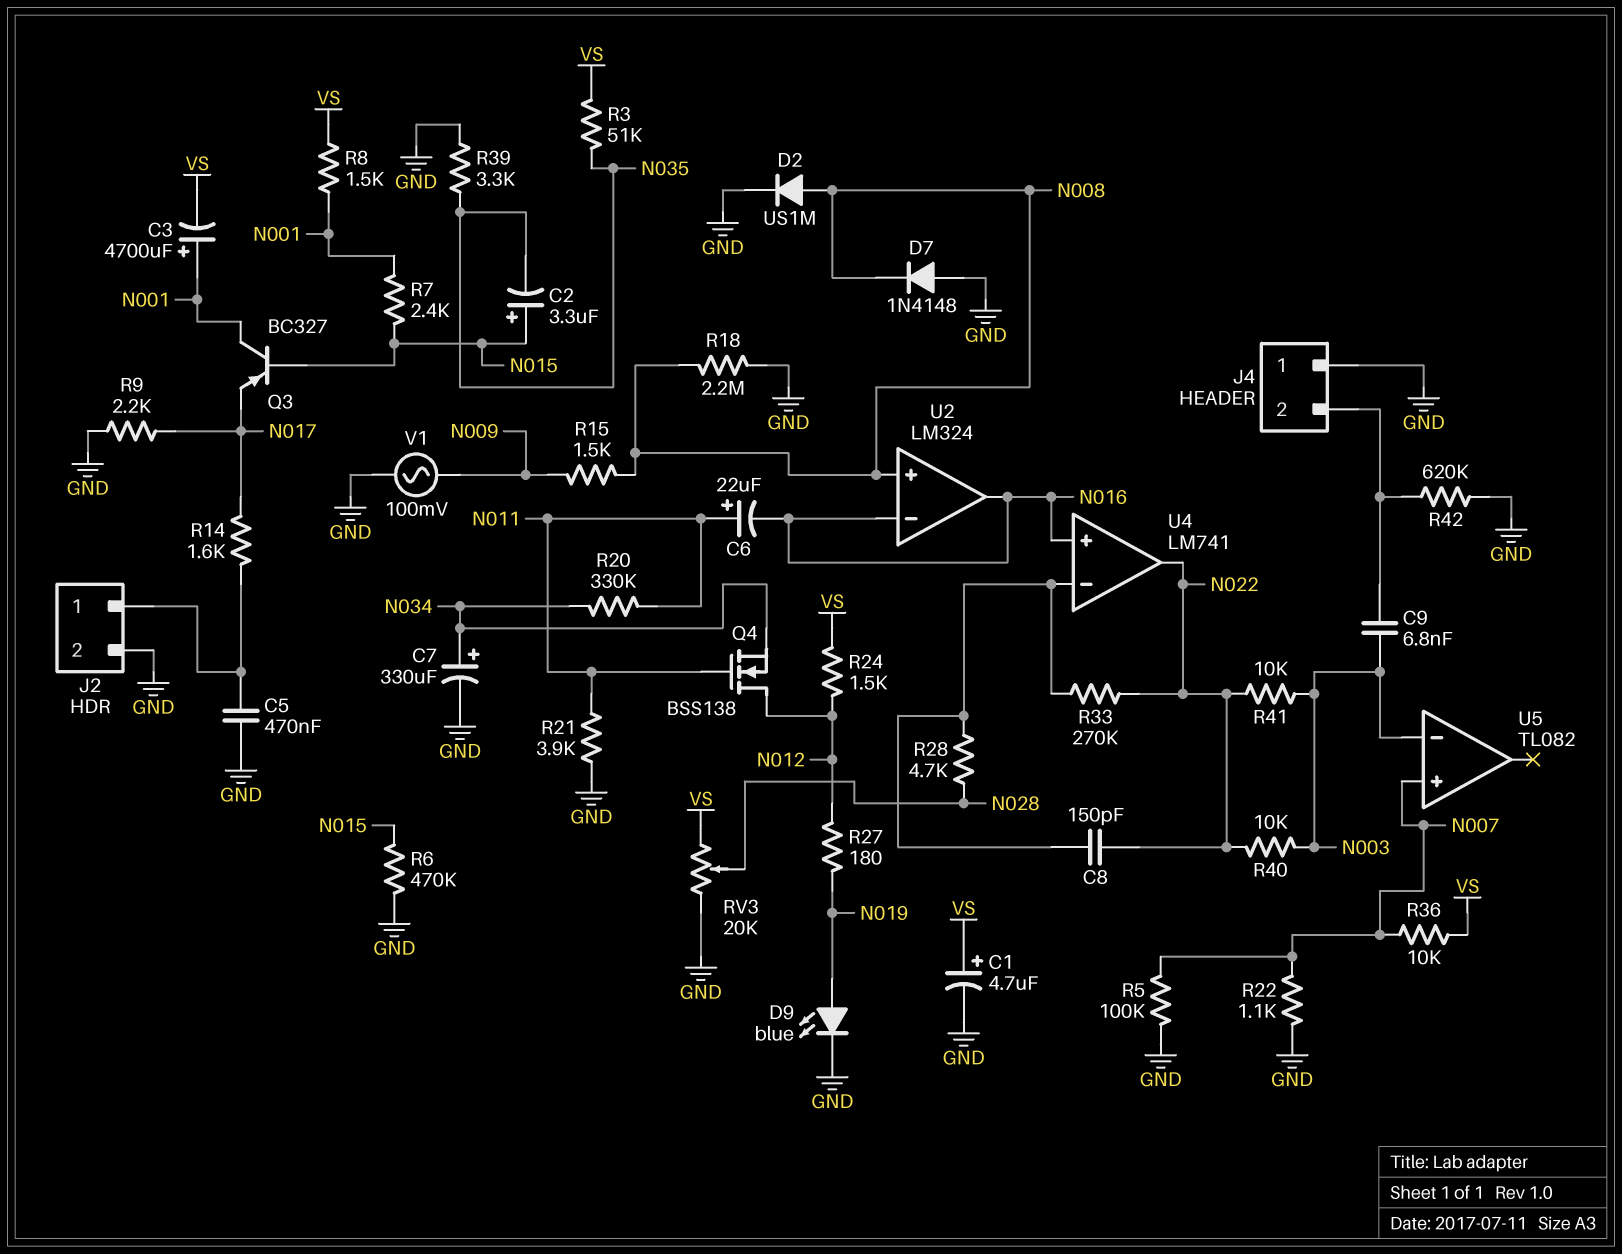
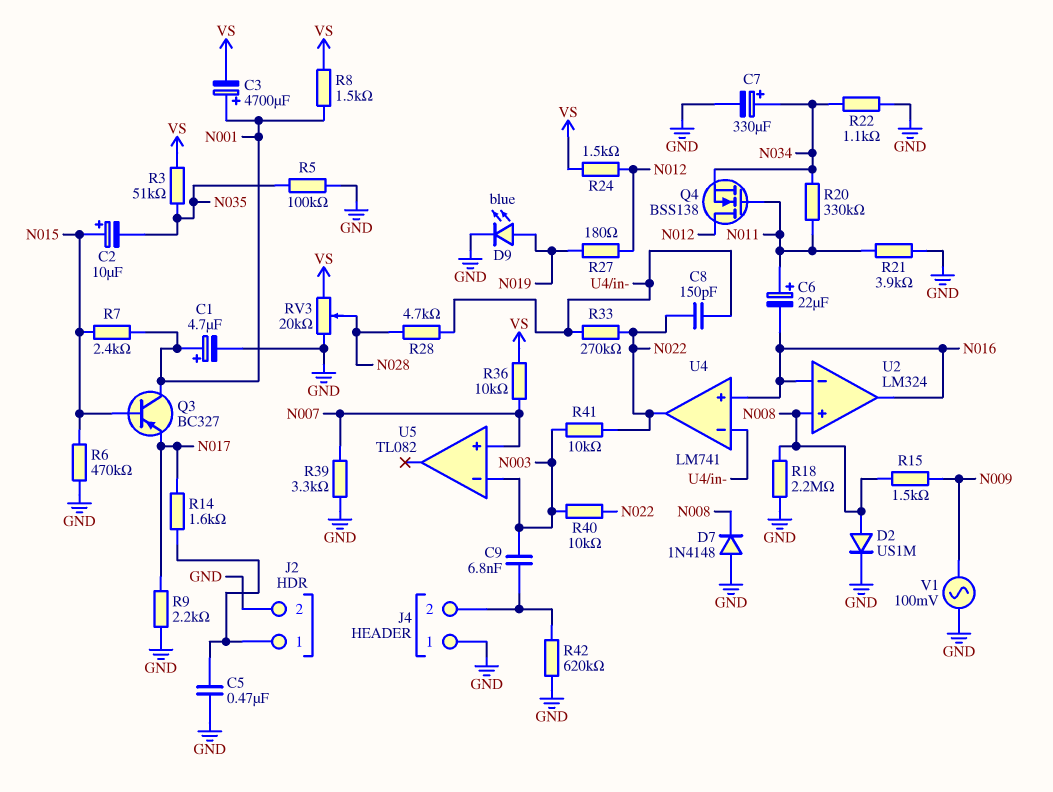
C1: 4.7uF (plus VS, minus GND) -> 4.7uF (plus N001, minus GND)
C2: 3.3uF (plus N015, minus N035) -> 10uF (plus N015, minus N035)
R5: 100k (GND, N007) -> 100k (GND, N035)
R22: 1.1k (GND, N007) -> 1.1k (GND, N034)
R39: 3.3k (GND, N035) -> 3.3k (GND, N007)

